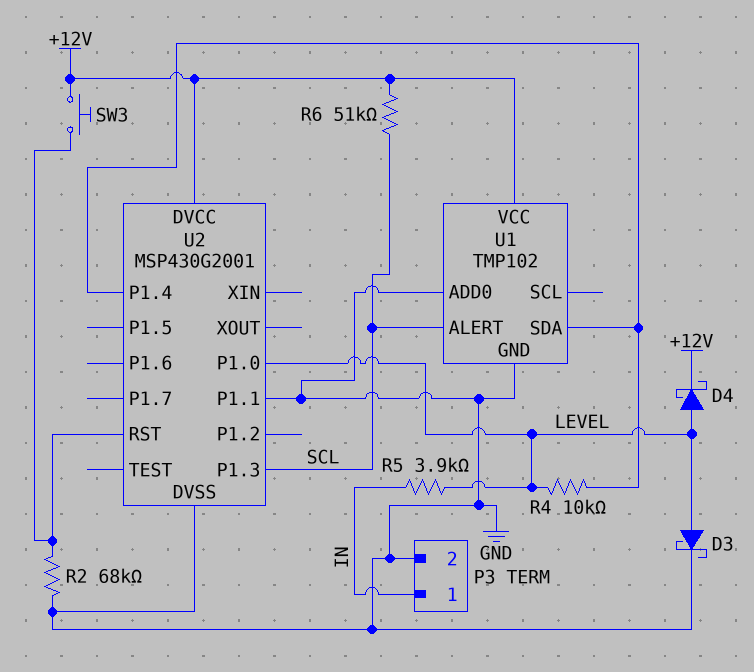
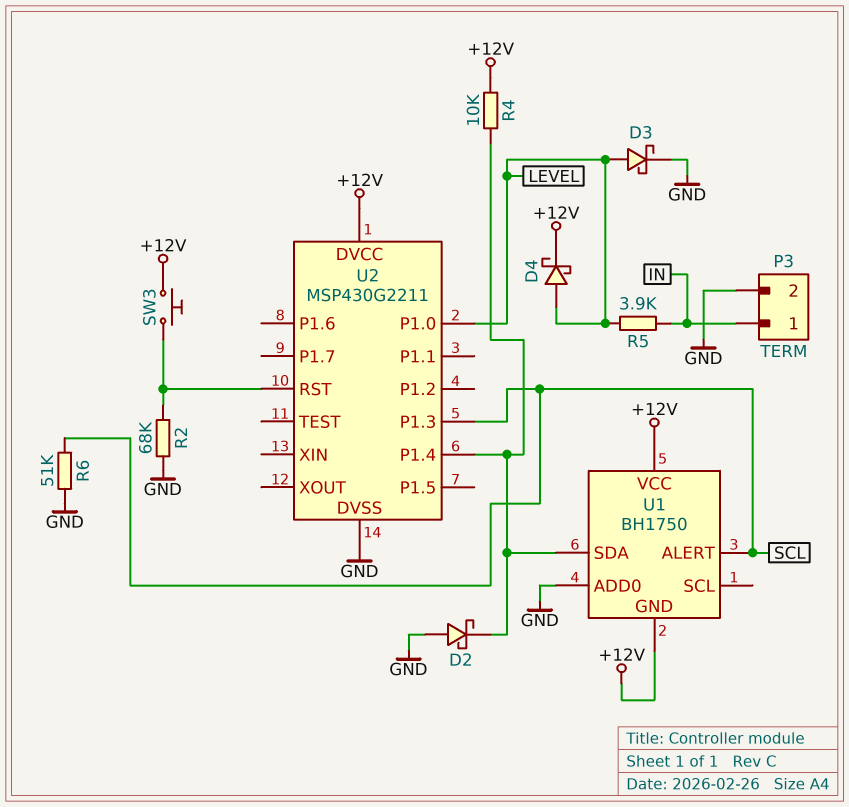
D2: none -> schottky (A GND, K U1/SDA)
R4: 10k (LEVEL, U1/SDA) -> 10k (+12V, U1/SDA)
R6: 51k (+12V, SCL) -> 51k (GND, SCL)
U1: TMP102 -> BH1750
U1 pin GND: GND -> +12V
U2: MSP430G2001 -> MSP430G2211
U2 pin P1.1: GND -> none

